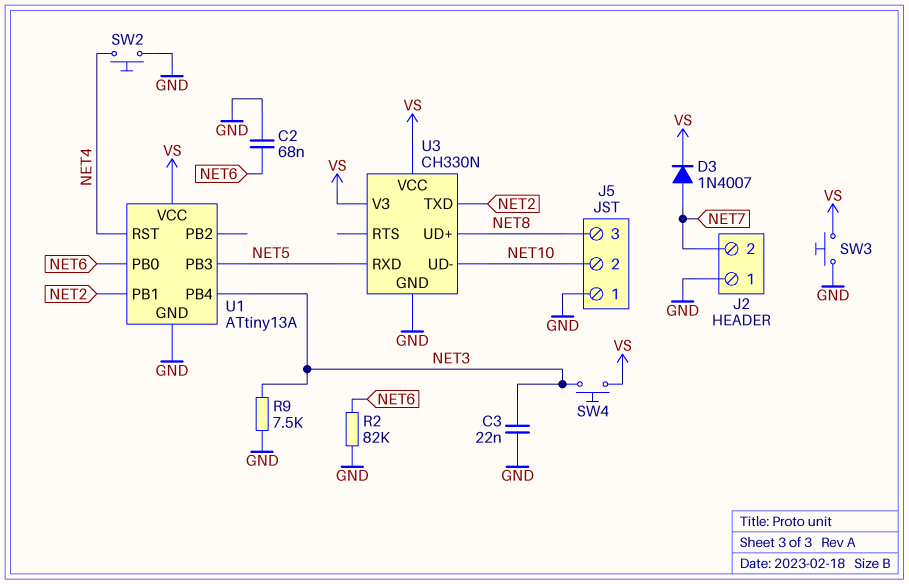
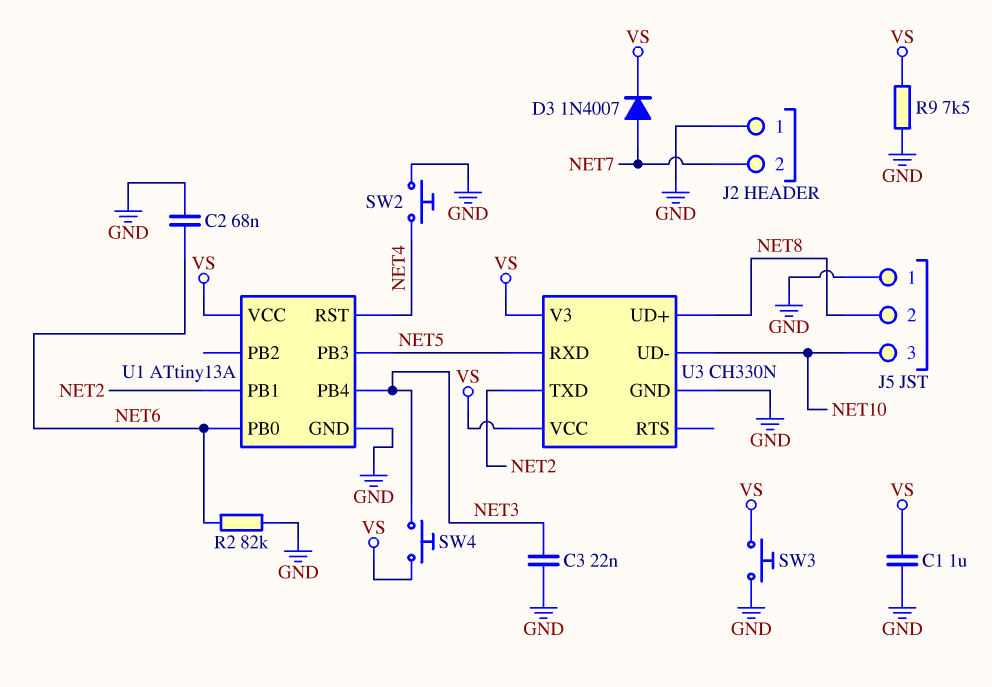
C1: none -> 1uF (GND, VS)
J5 pin 2: NET10 -> NET8
J5 pin 3: NET8 -> NET10
R9: 7.5k (GND, NET3) -> 7.5k (GND, VS)

